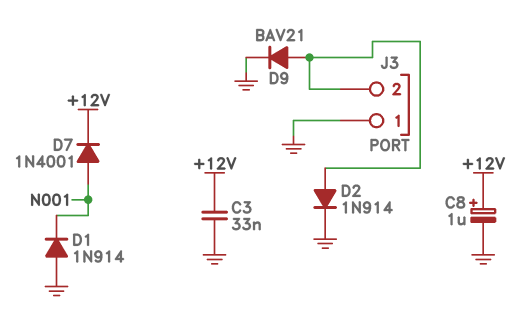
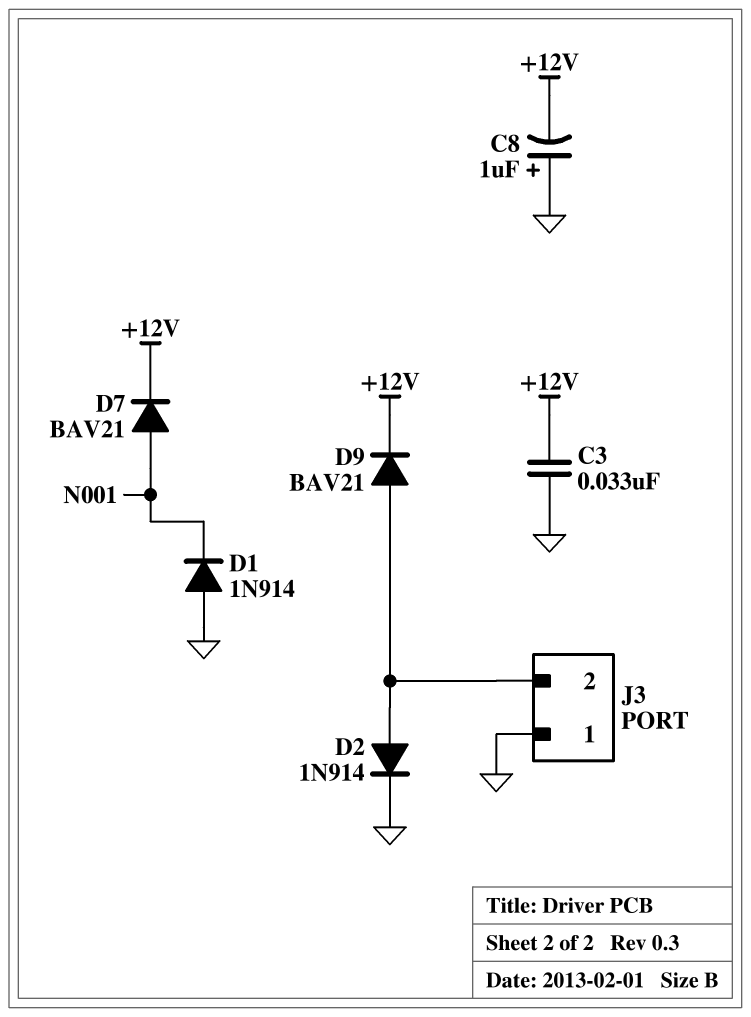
C8: 1uF (plus +12V, minus GND) -> 1uF (plus GND, minus +12V)
D7: diode 1N4001 (A N001, K +12V) -> diode BAV21 (A N001, K +12V)
D9: diode BAV21 (A J3/2, K GND) -> diode BAV21 (A J3/2, K +12V)

